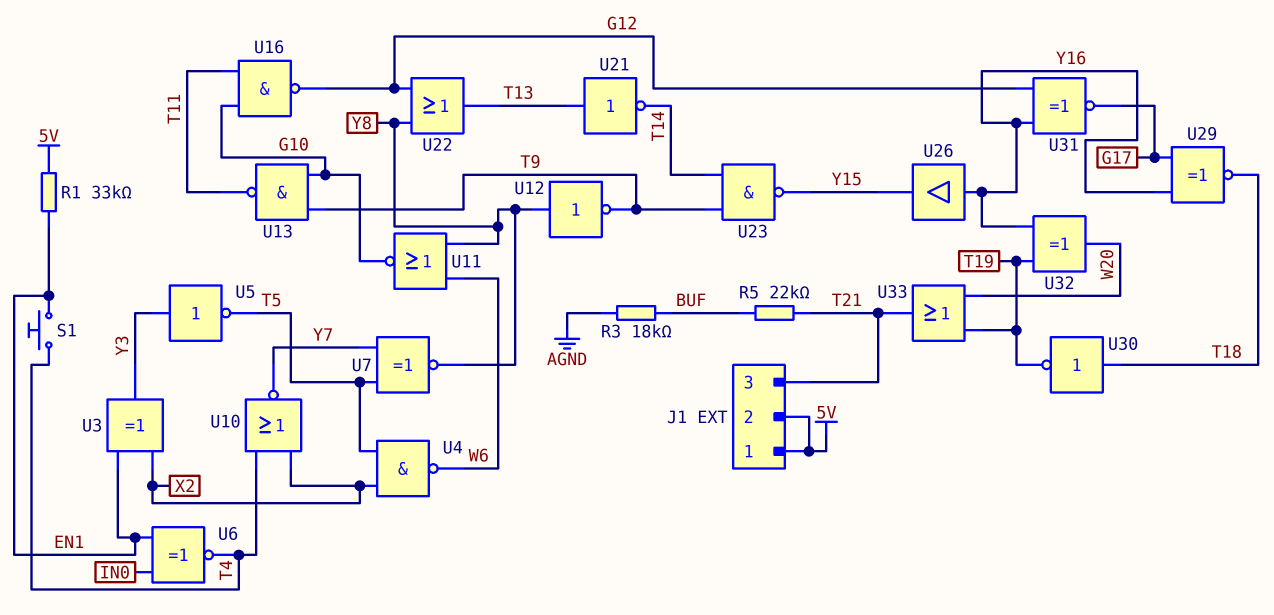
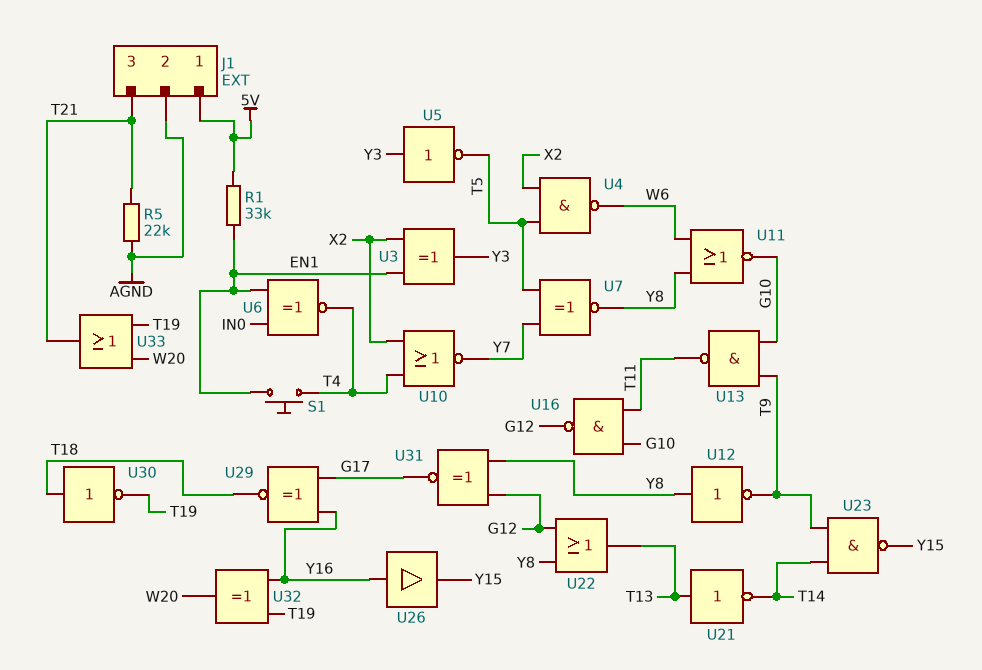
J1 pin 2: 5V -> AGND
R3: 18k (AGND, BUF) -> none
R5: 22k (BUF, T21) -> 22k (AGND, T21)
U31: XNOR (in G12, in Y16, out G17) -> XNOR (in G12, in Y8, out G17)

